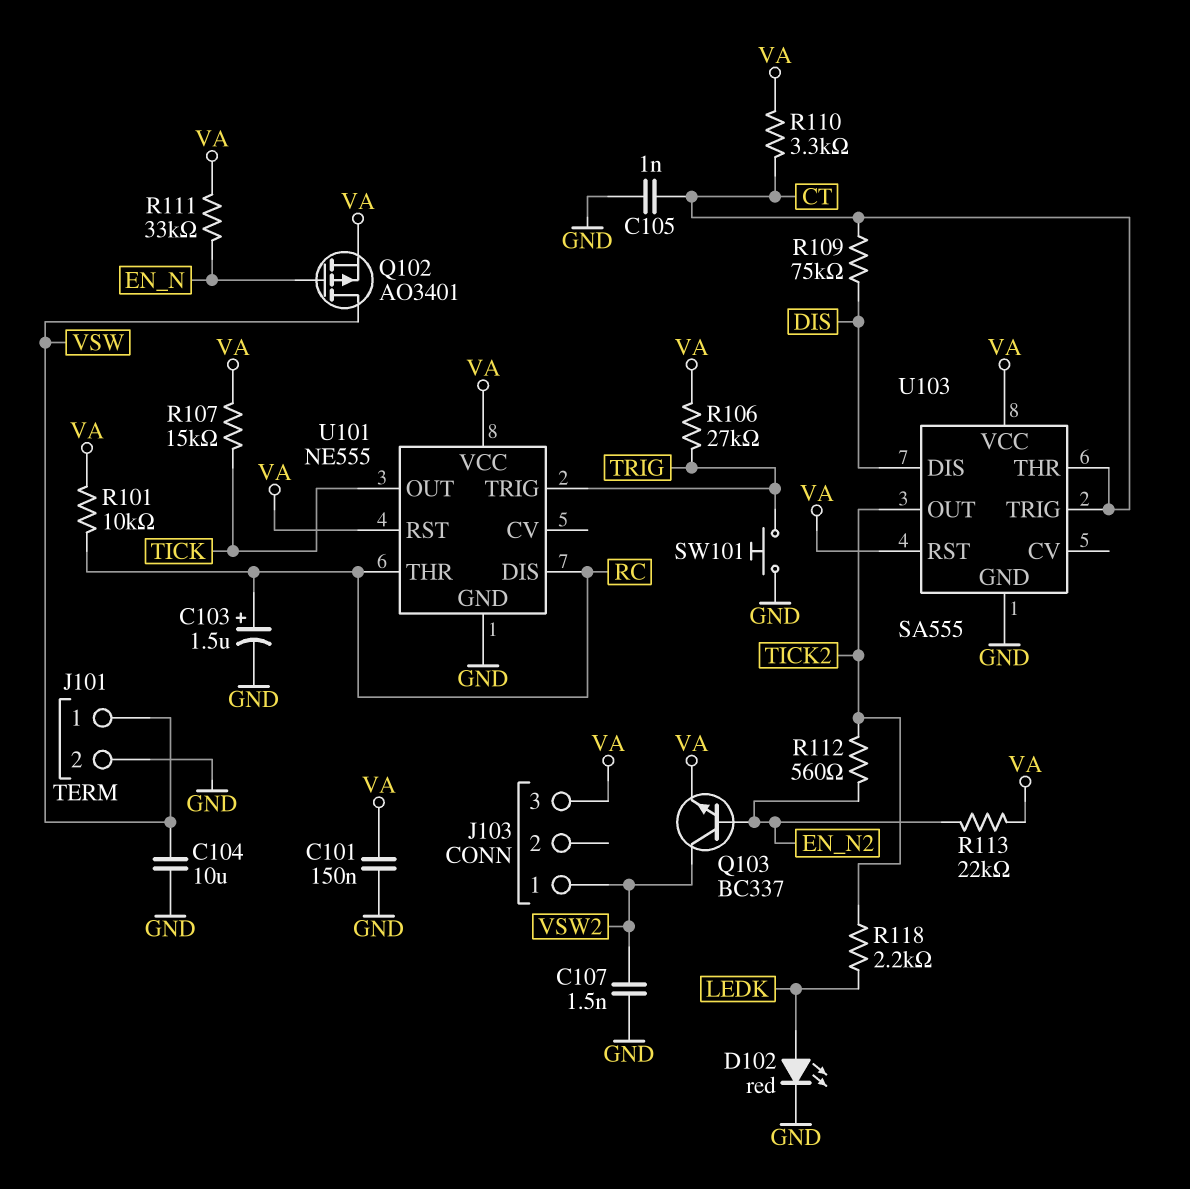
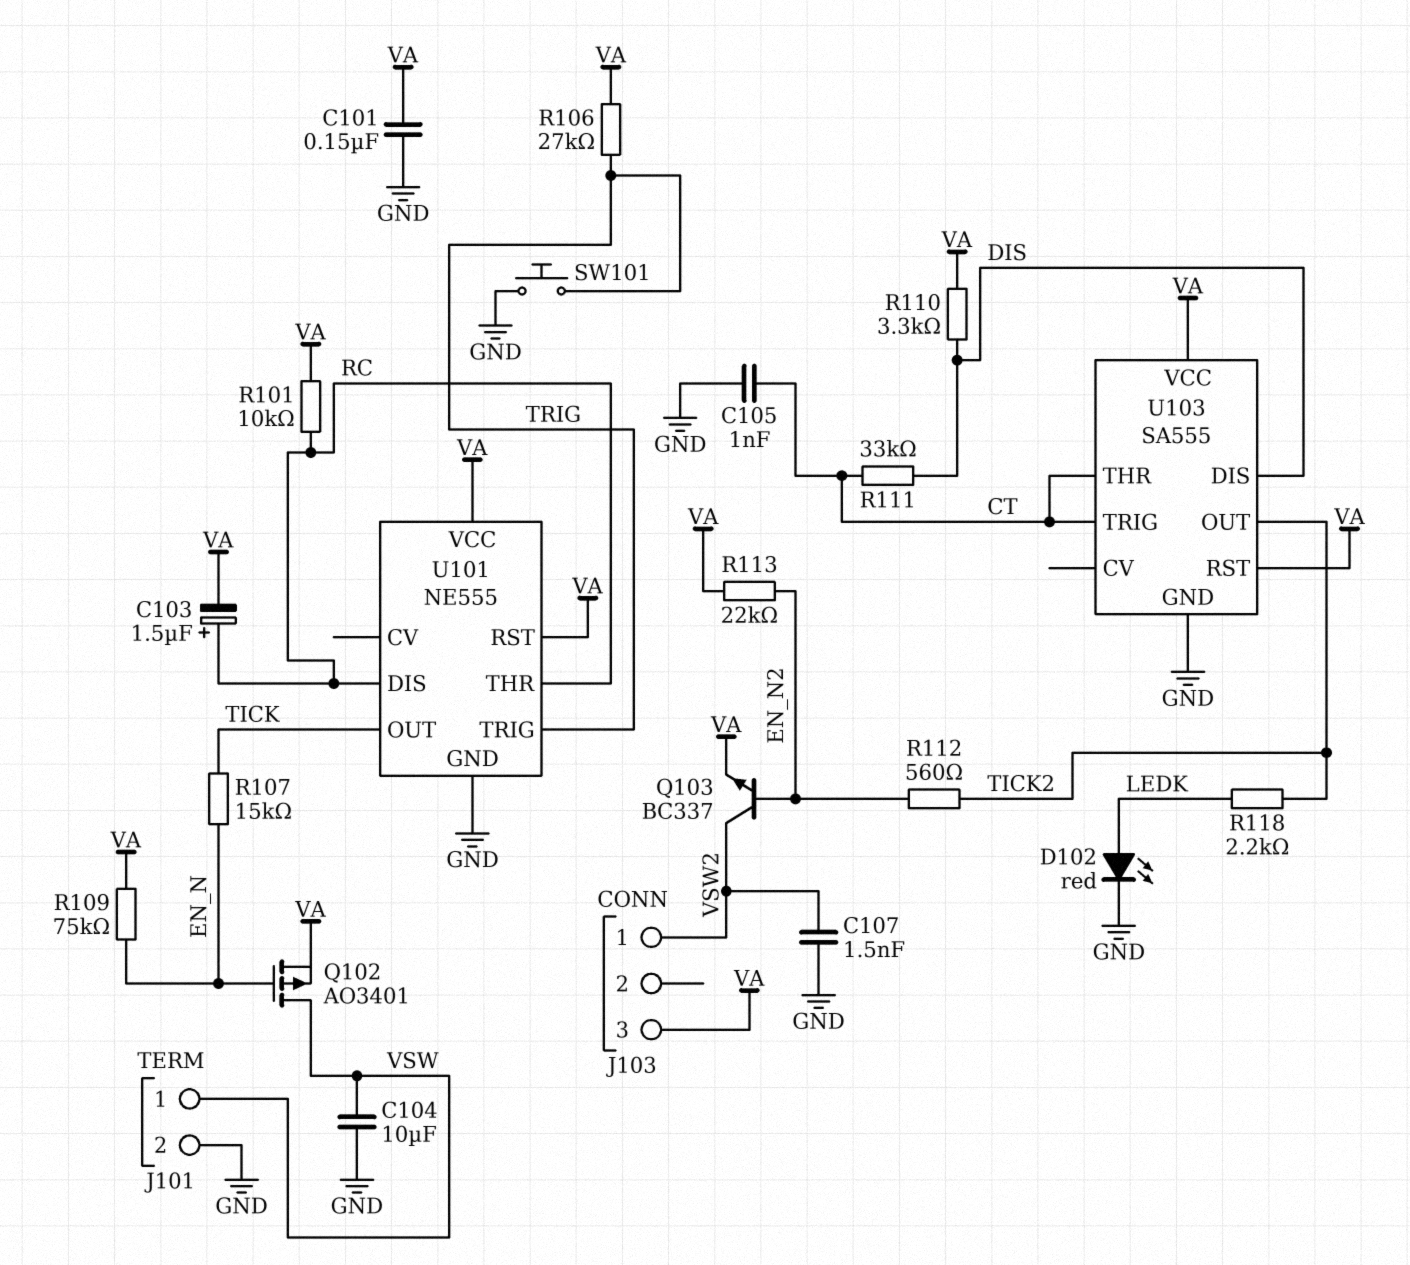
C103: 1.5uF (plus RC, minus GND) -> 1.5uF (plus RC, minus VA)
R107: 15k (TICK, VA) -> 15k (EN_N, TICK)
R109: 75k (CT, DIS) -> 75k (EN_N, VA)
R110: 3.3k (CT, VA) -> 3.3k (DIS, VA)
R111: 33k (EN_N, VA) -> 33k (CT, DIS)

